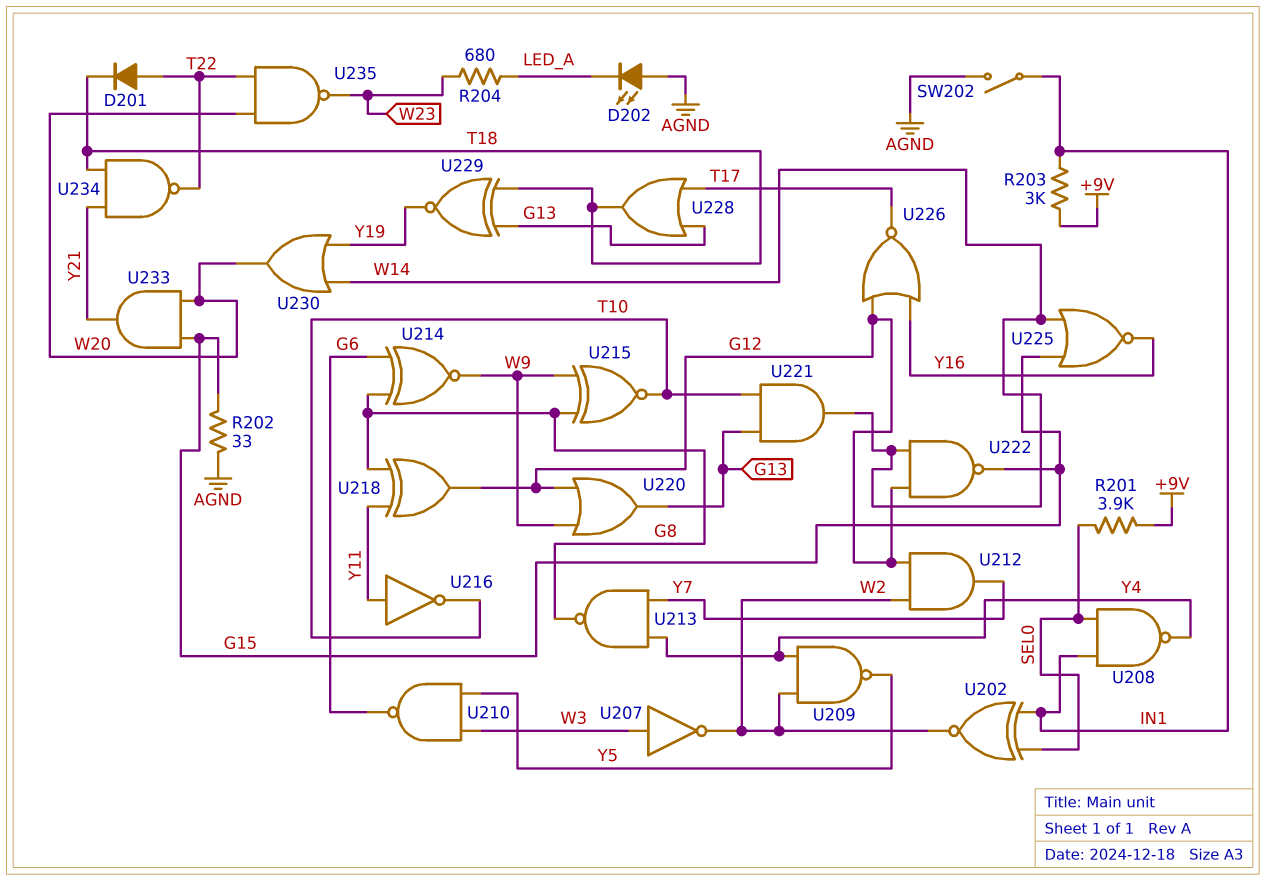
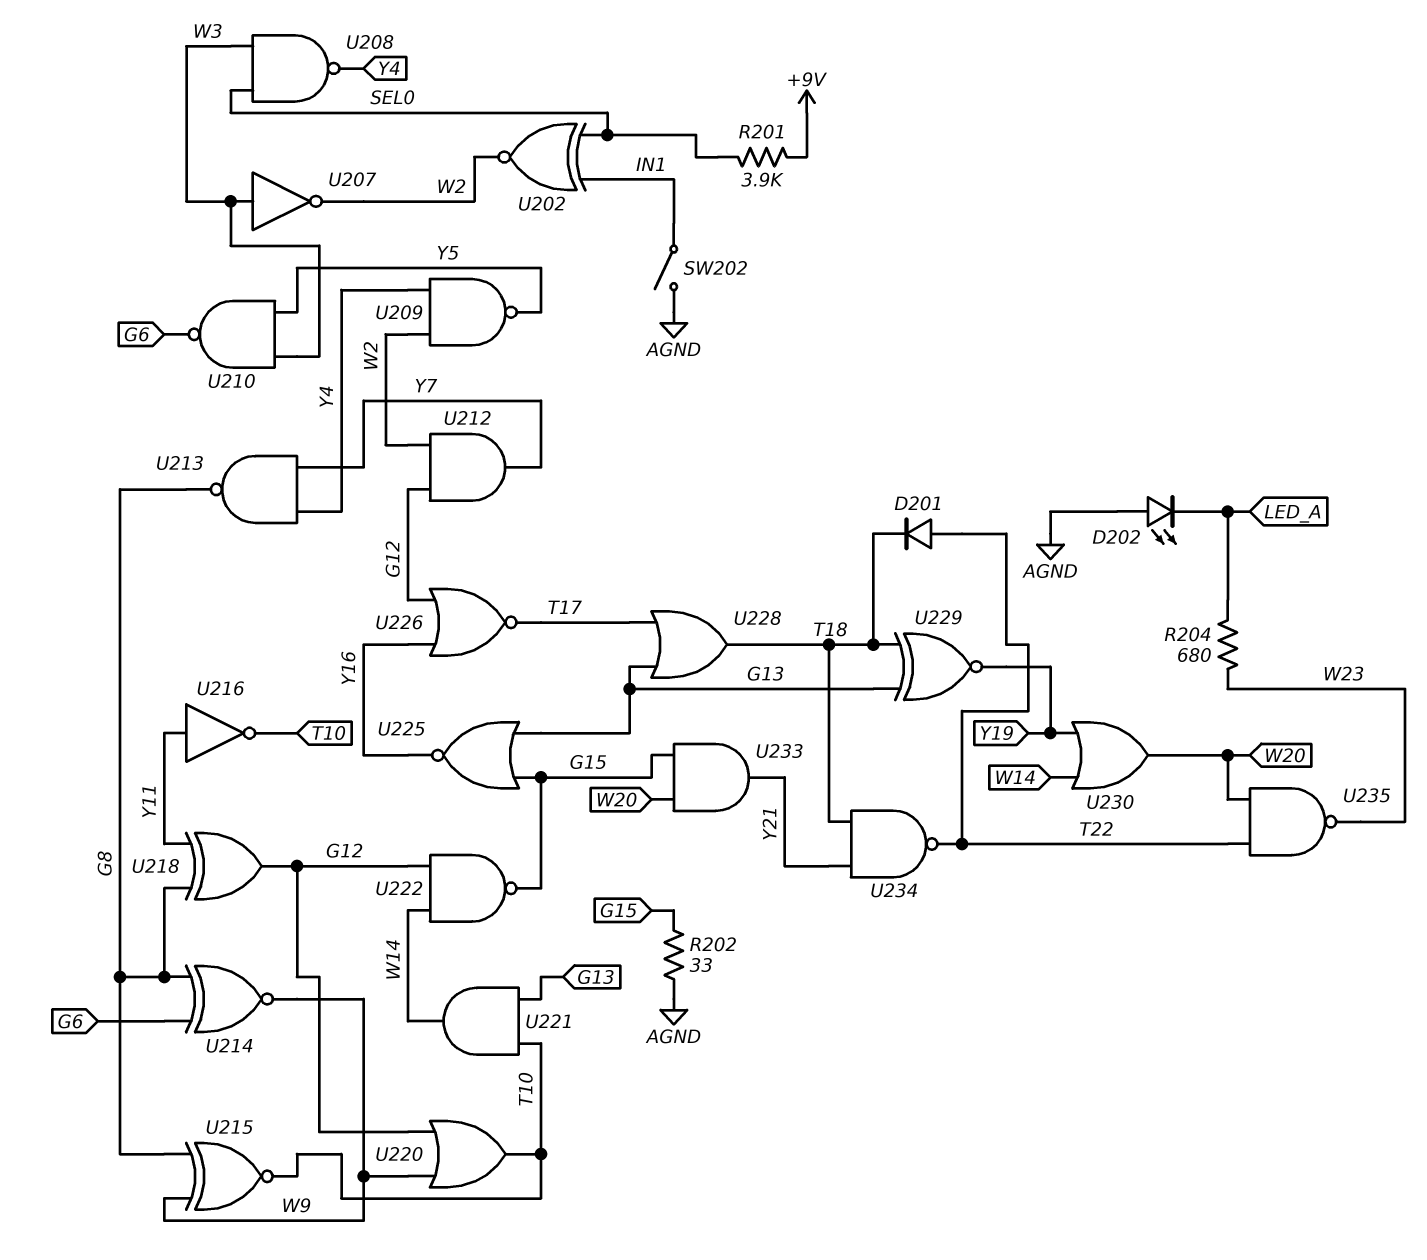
R203: 3k (+9V, IN1) -> none
U208: NAND (in IN1, in SEL0, out Y4) -> NAND (in SEL0, in W3, out Y4)
U220: OR (in G12, in W9, out G13) -> OR (in G12, in W9, out T10)
U225: NOR (in G15, in W14, out Y16) -> NOR (in G13, in G15, out Y16)

